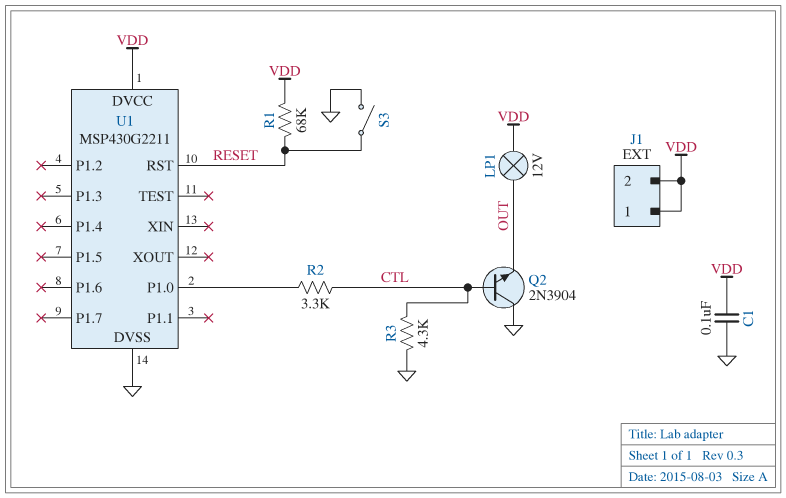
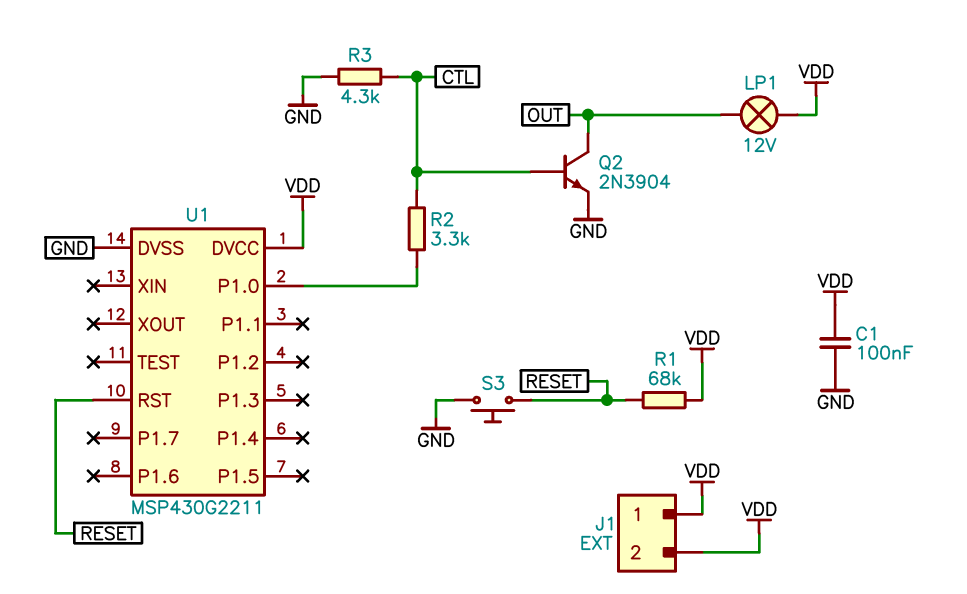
Q2: NPN 2N3904 (B CTL, C GND, E OUT) -> NPN 2N3904 (B CTL, C OUT, E GND)
S3: switch (GND, RESET) -> button (GND, RESET)

